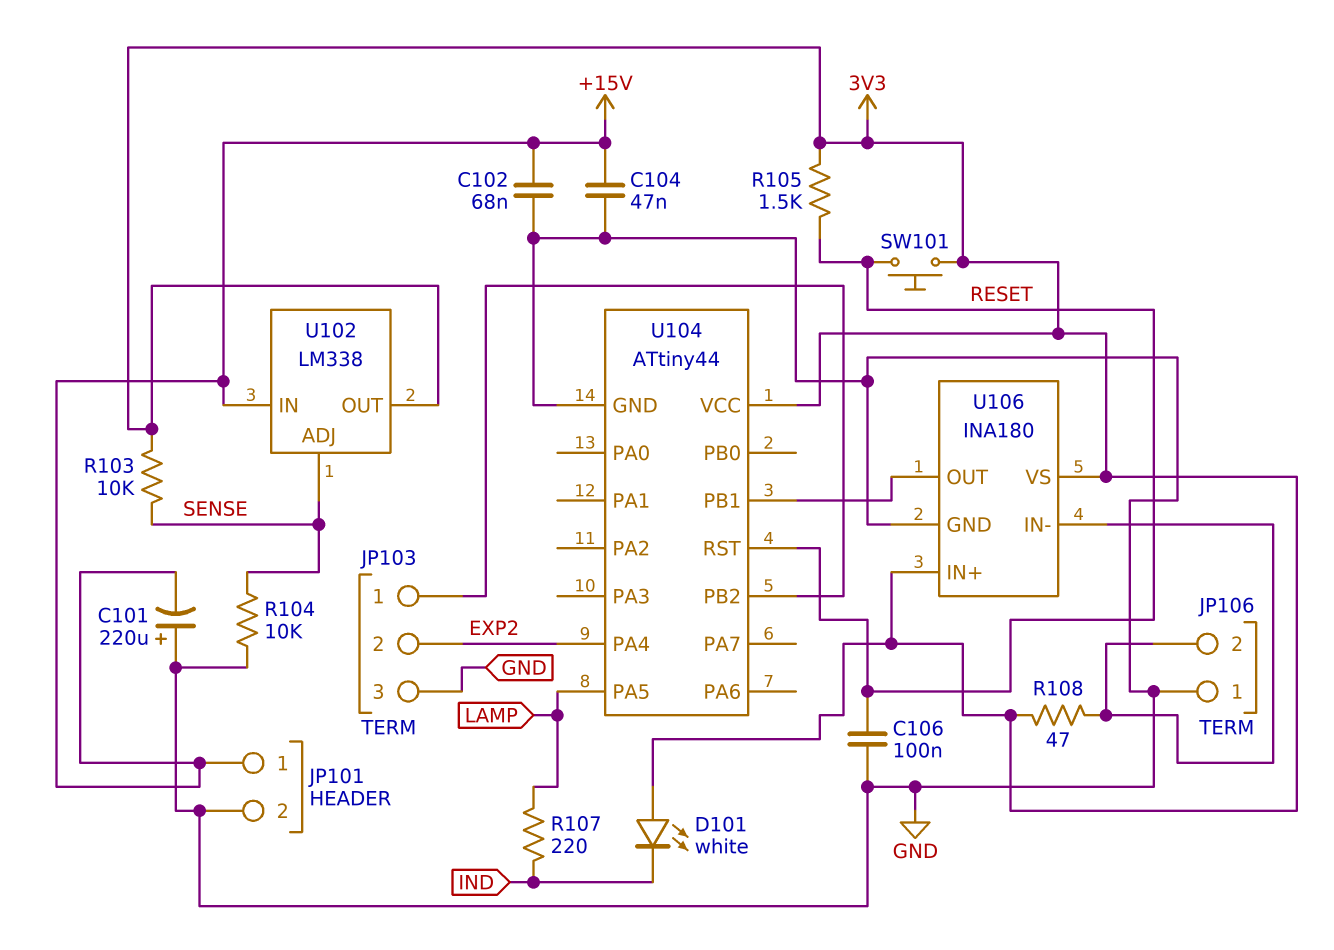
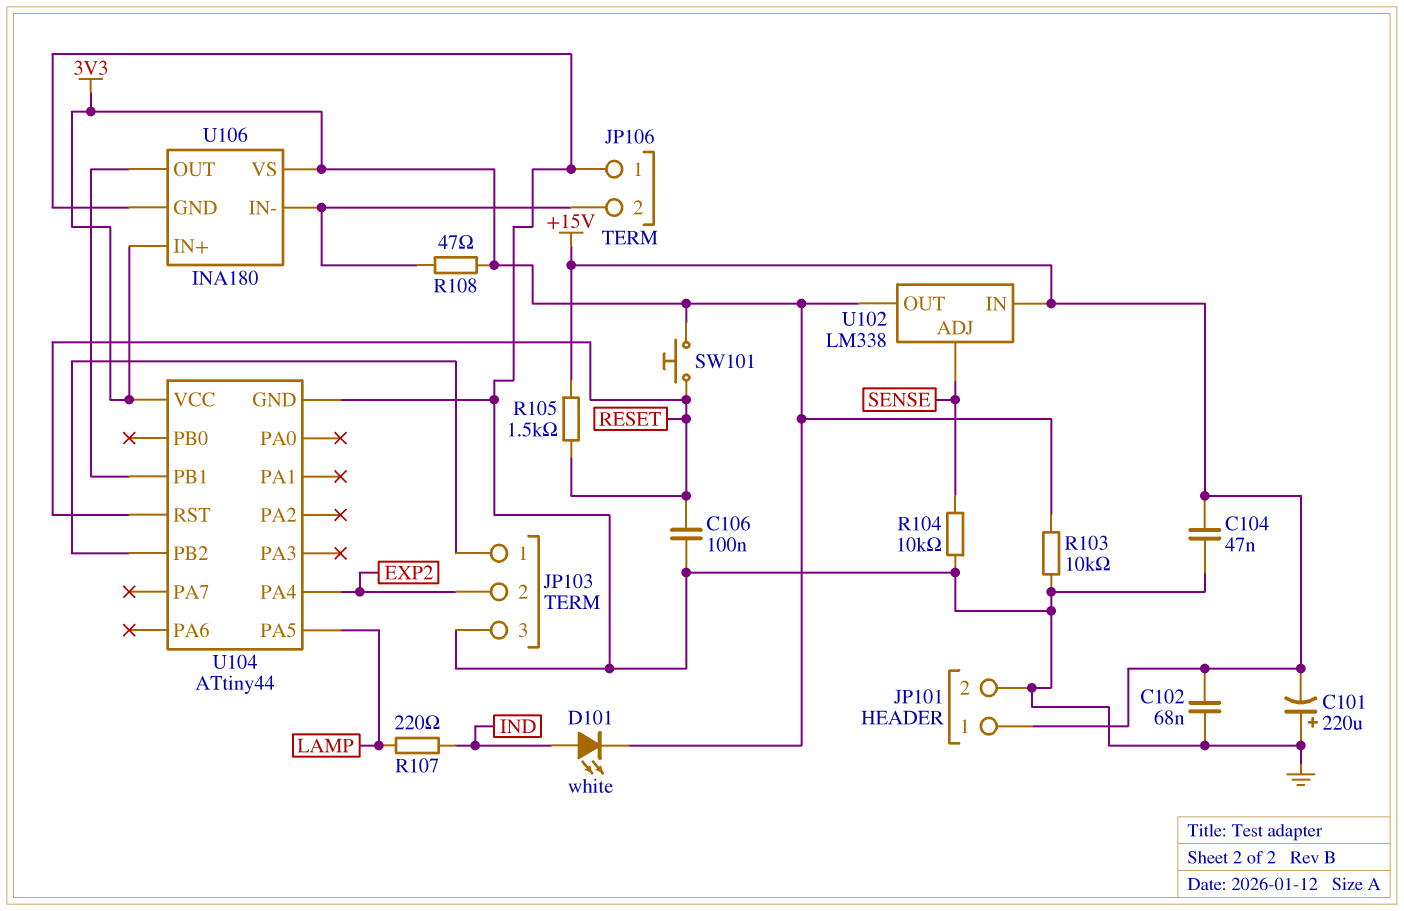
D101: LED white (A 3V3, K IND) -> LED white (A IND, K 3V3)
R103: 10k (3V3, SENSE) -> 10k (3V3, GND)
R105: 1.5k (3V3, RESET) -> 1.5k (+15V, RESET)

